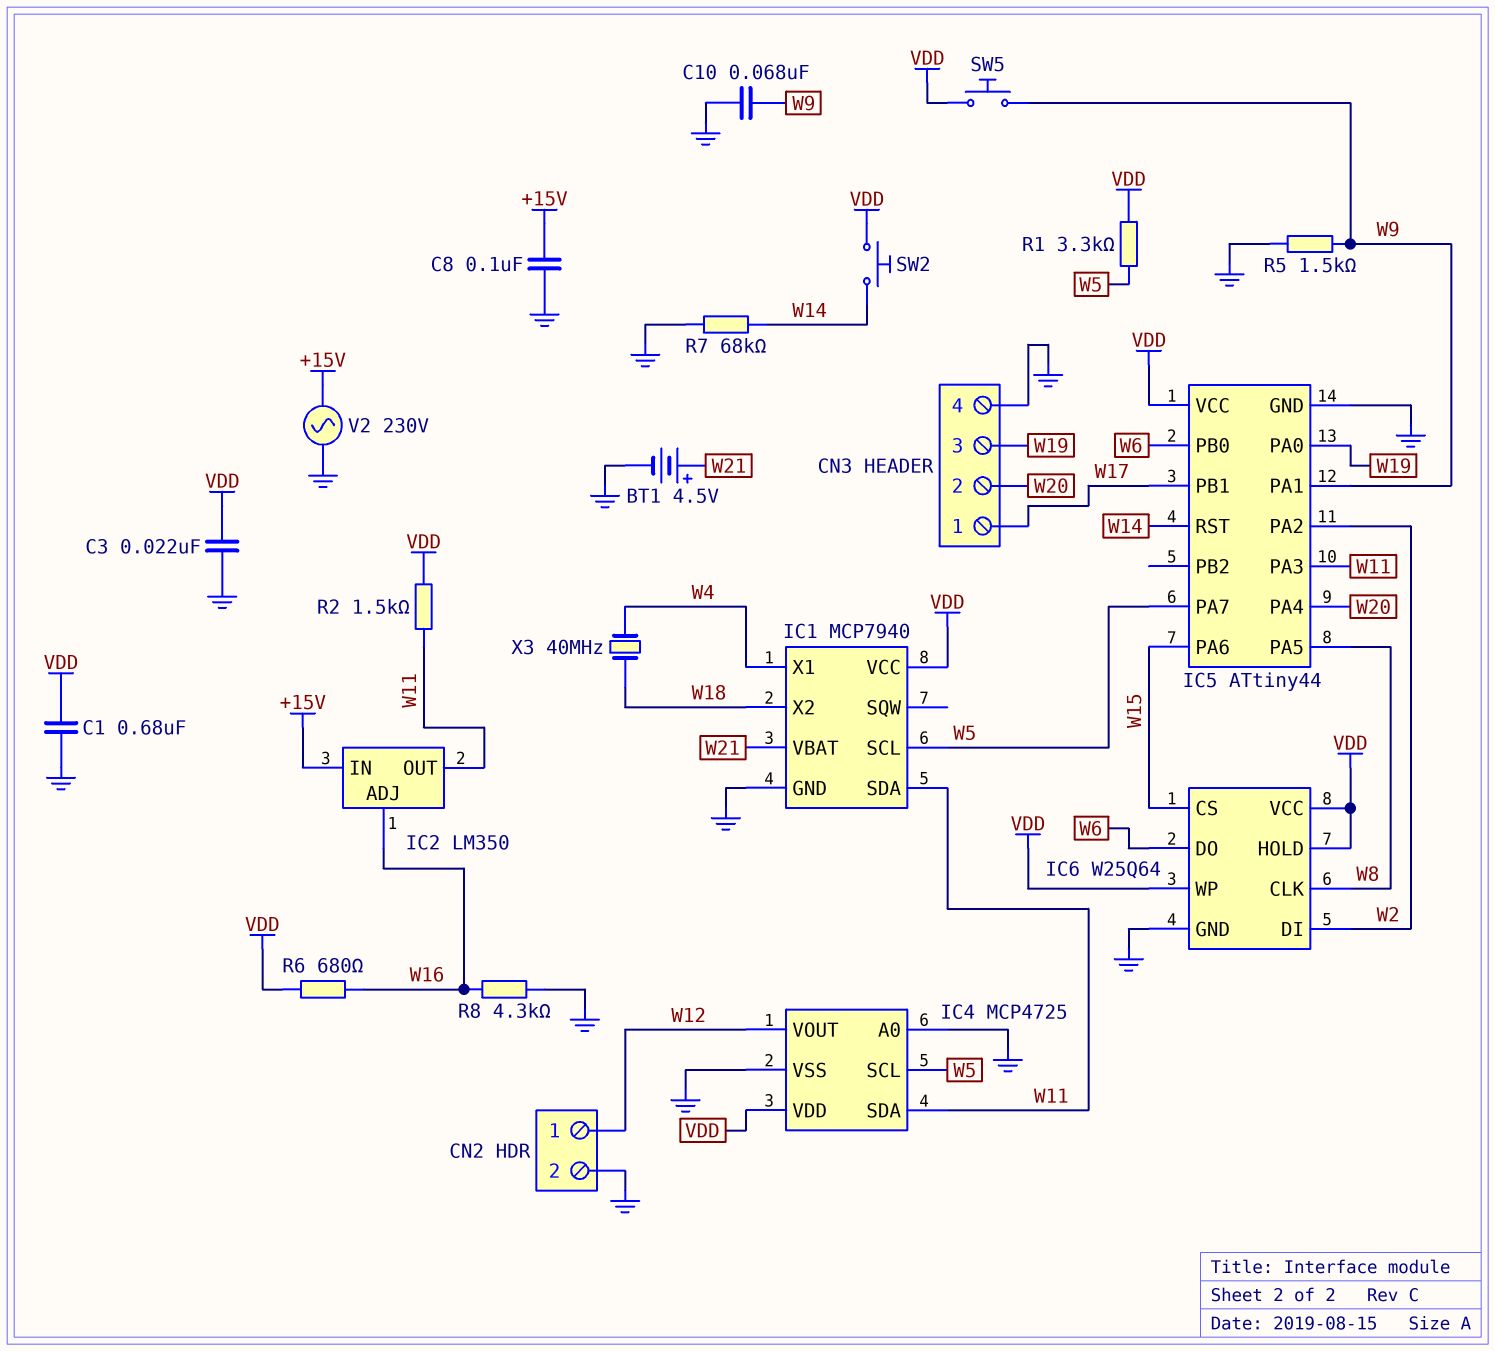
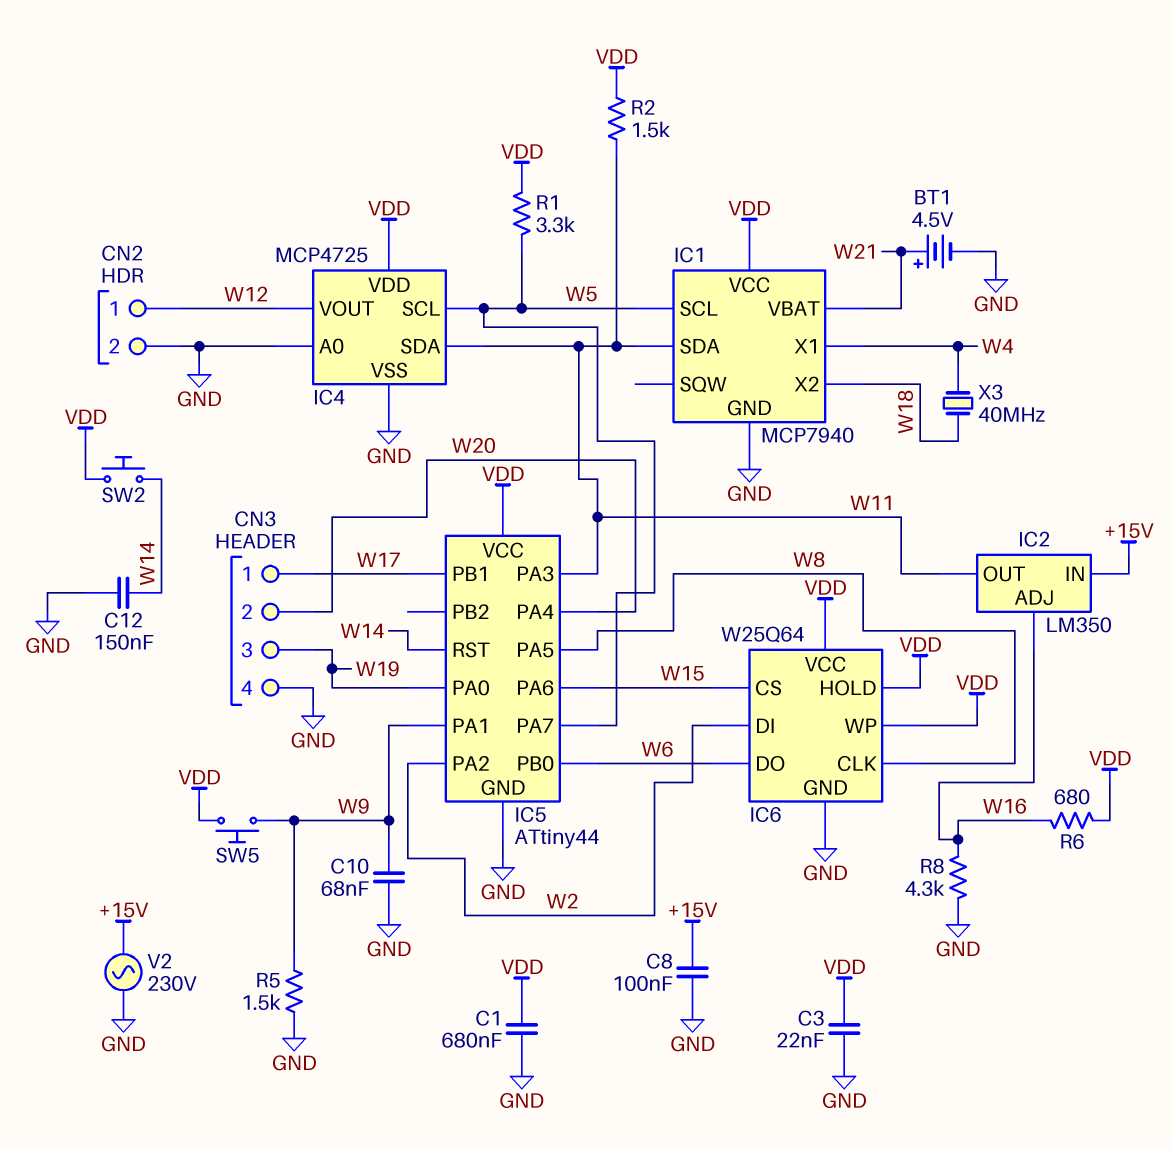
C12: none -> 150nF (GND, W14)
R7: 68k (GND, W14) -> none

